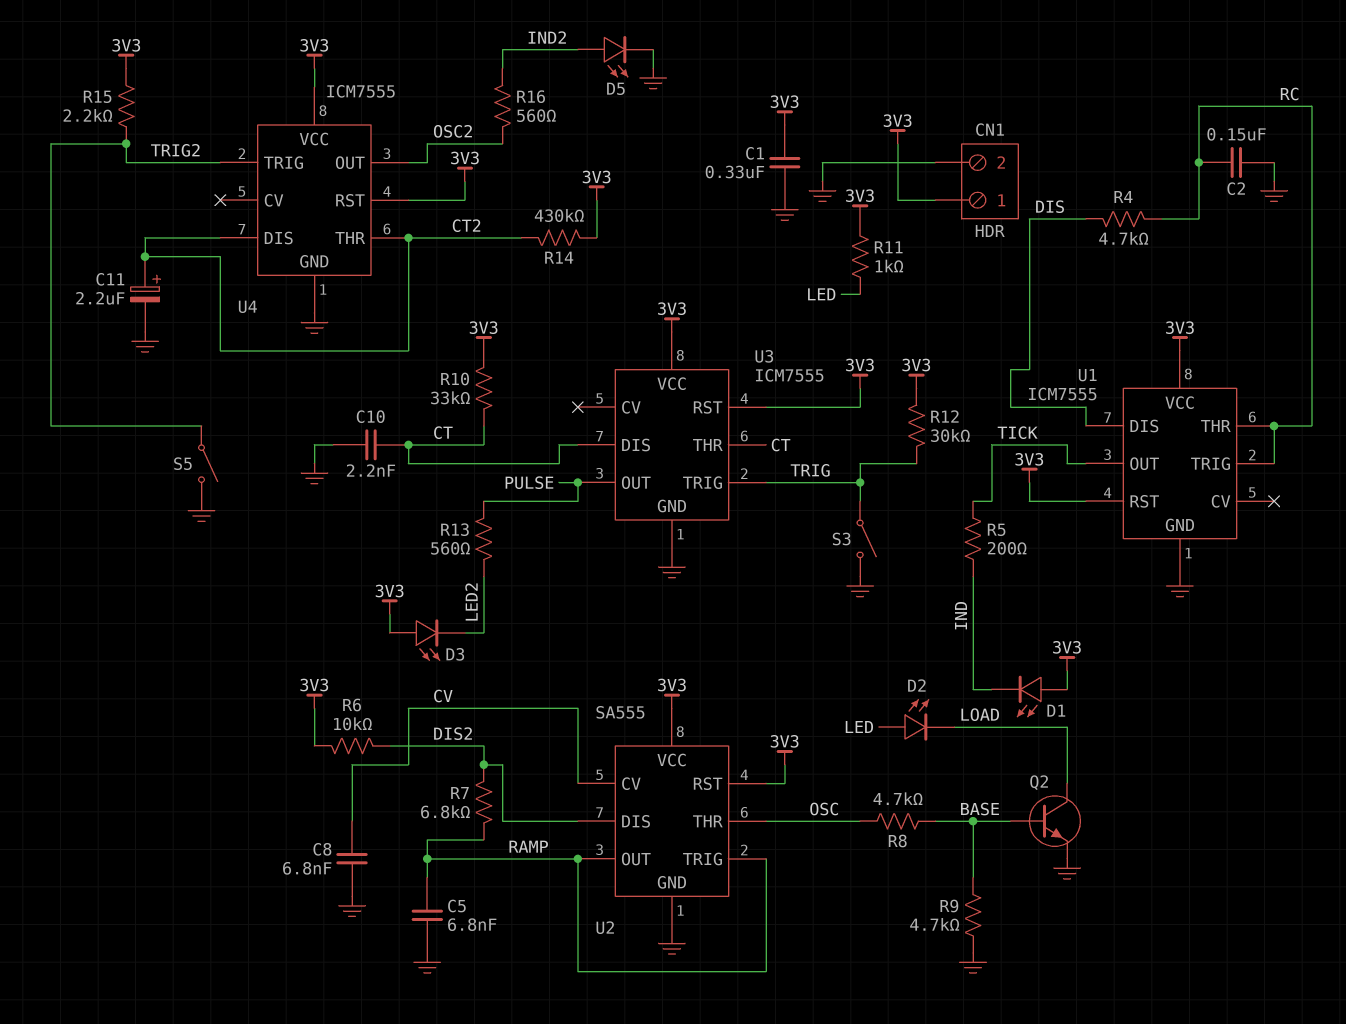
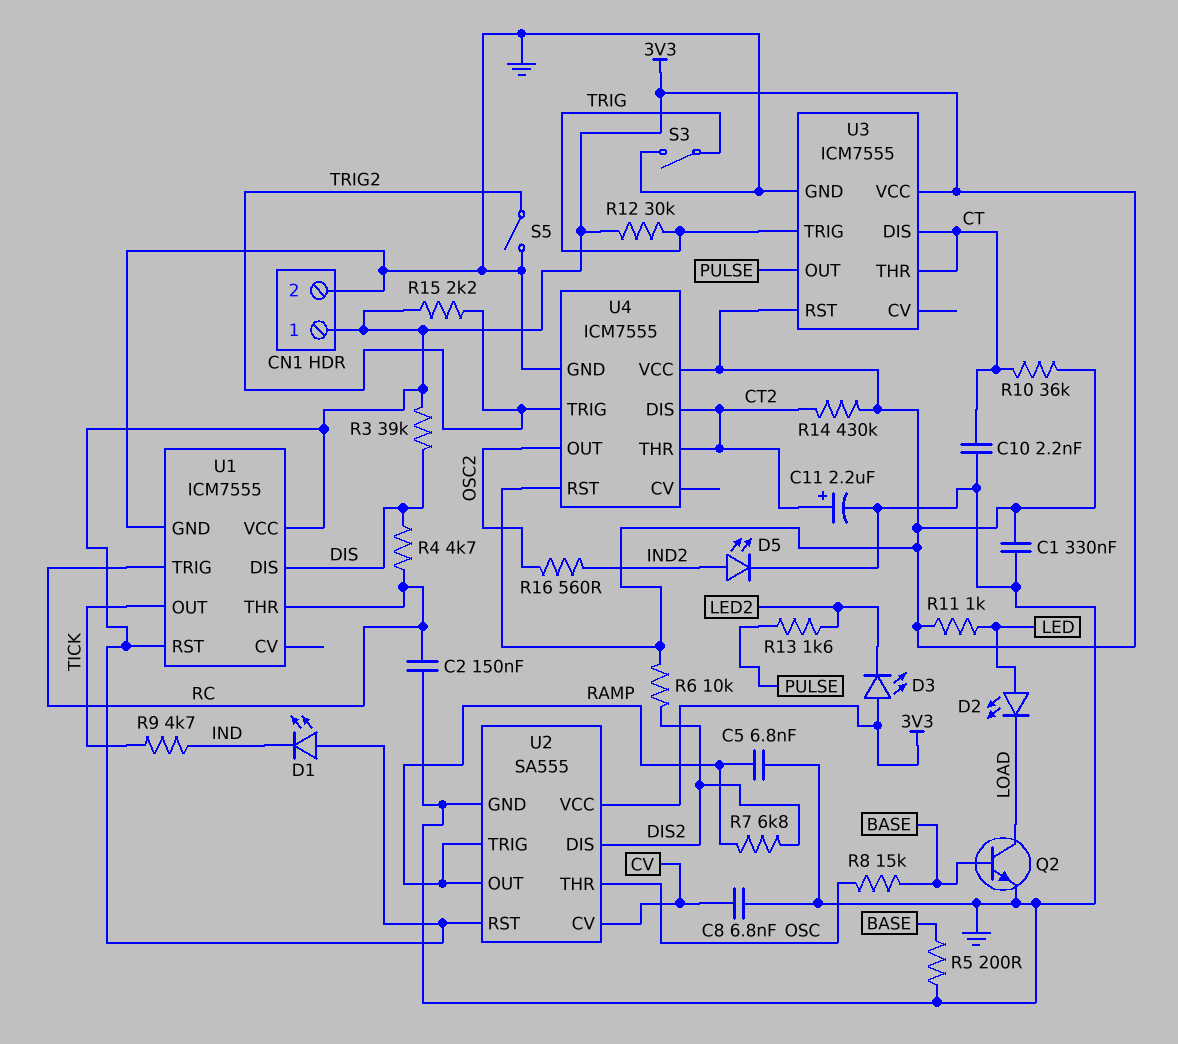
R3: none -> 39k (3V3, DIS)
R5: 200 (IND, TICK) -> 200 (BASE, GND)
R8: 4.7k (BASE, OSC) -> 15k (BASE, OSC)
R9: 4.7k (BASE, GND) -> 4.7k (IND, TICK)
R10: 33k (3V3, CT) -> 36k (3V3, CT)
R13: 560 (LED2, PULSE) -> 1.6k (LED2, PULSE)

